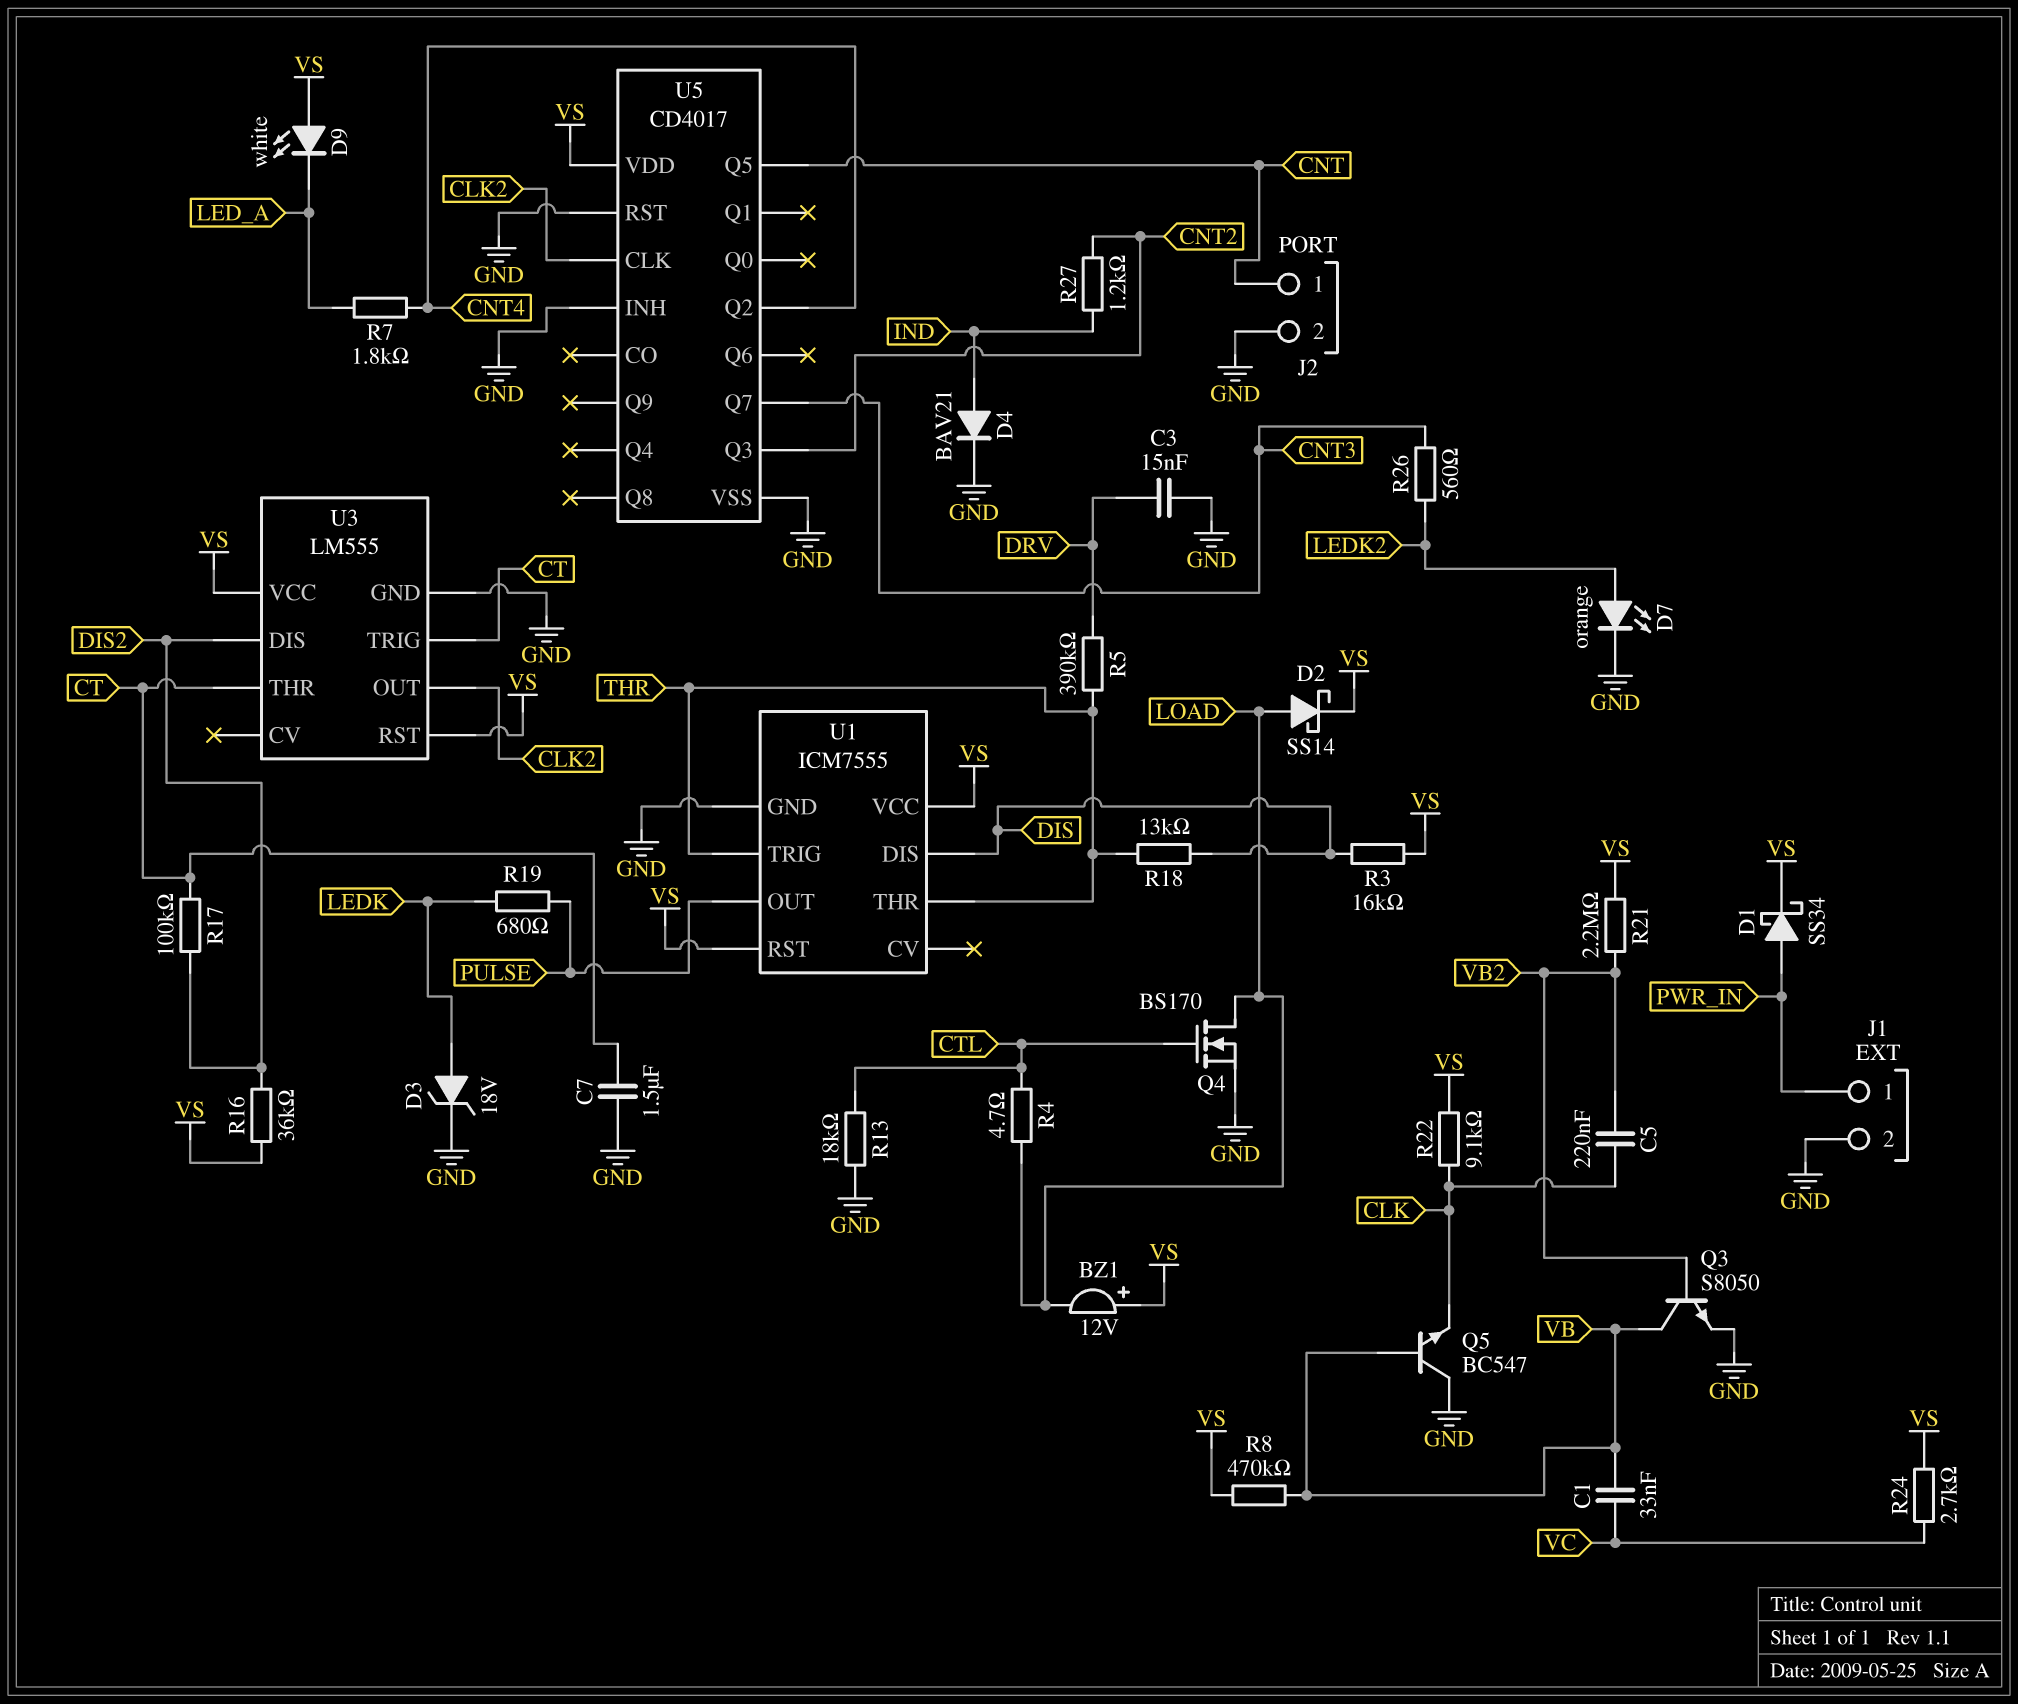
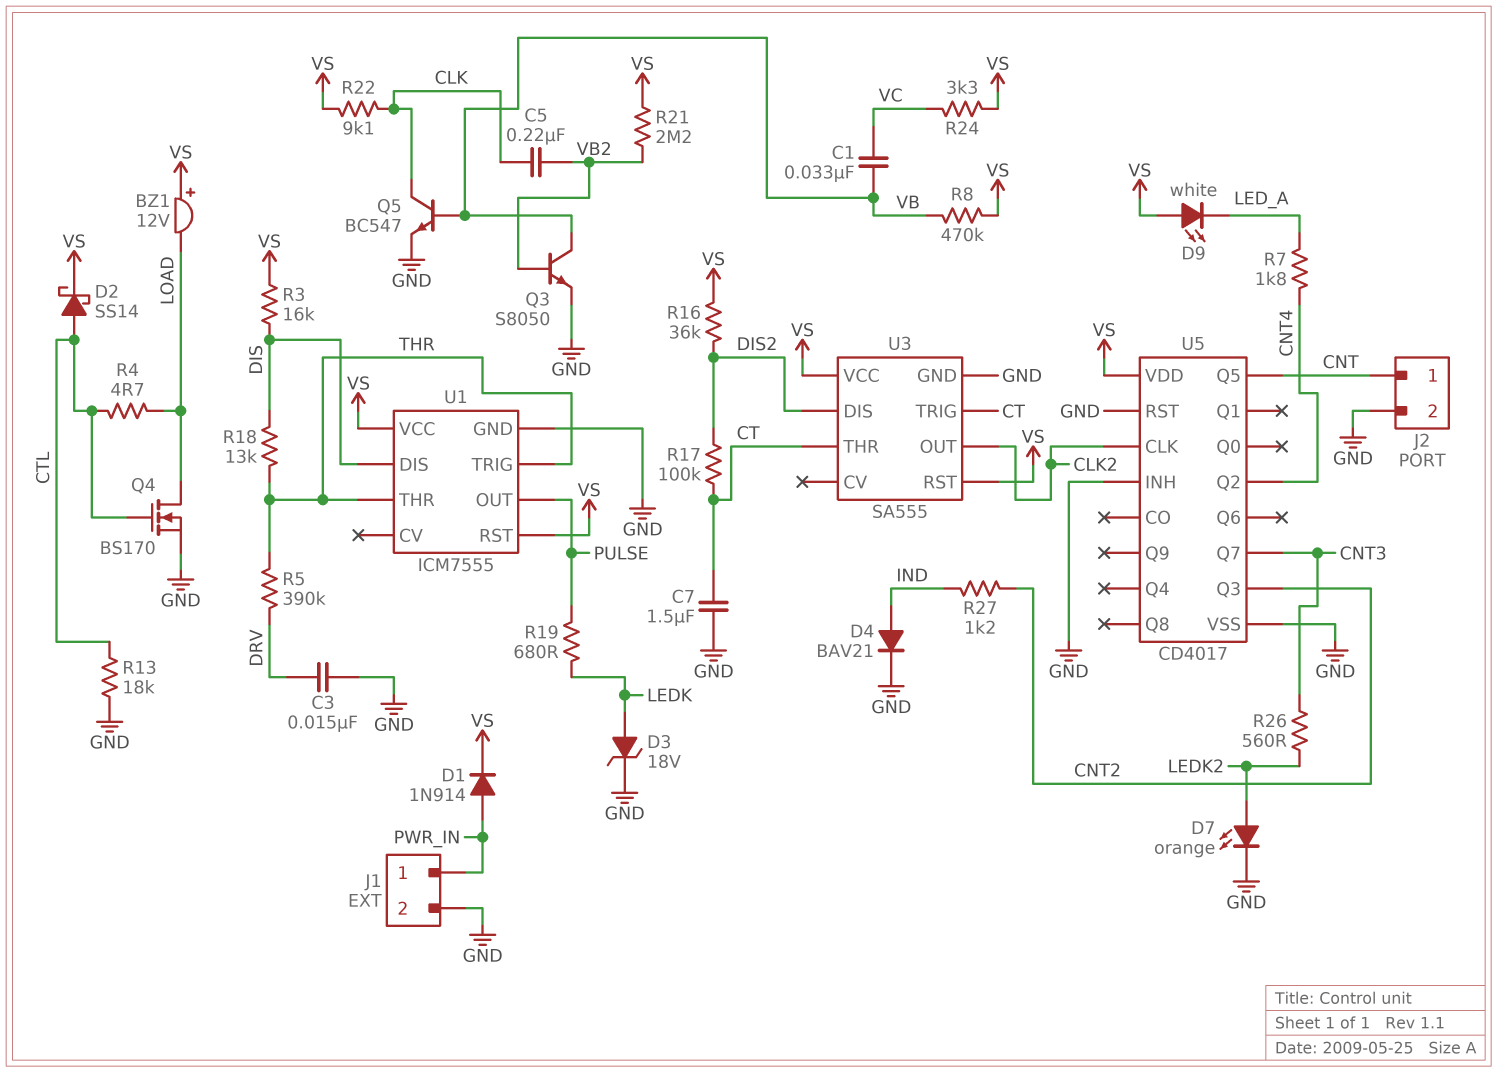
D1: schottky SS34 (A PWR_IN, K VS) -> diode 1N914 (A PWR_IN, K VS)
D2: schottky SS14 (A LOAD, K VS) -> schottky SS14 (A CTL, K VS)
Q5: NPN BC547 (B VB, C GND, E CLK) -> NPN BC547 (B VB, C CLK, E GND)
R24: 2.7k (VC, VS) -> 3.3k (VC, VS)
U3: LM555 -> SA555

